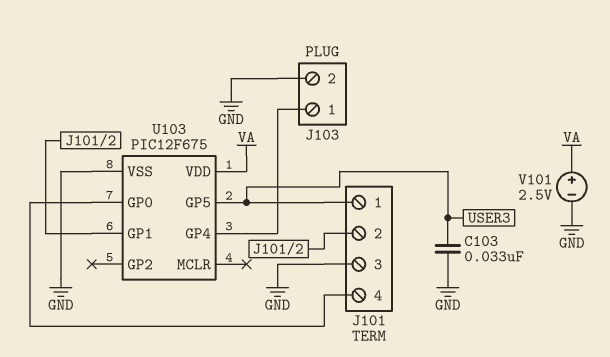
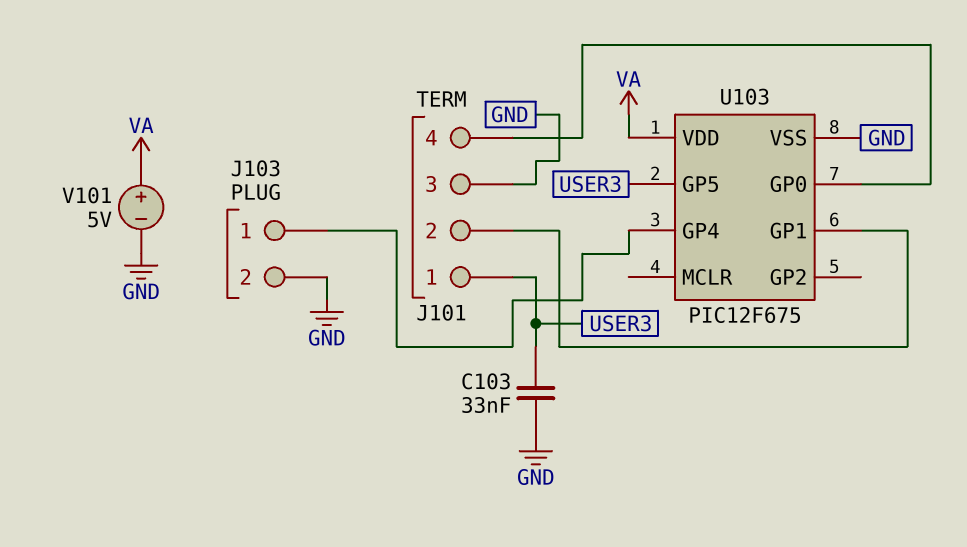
V101: 2.5V (plus VA, minus GND) -> 5V (plus VA, minus GND)

